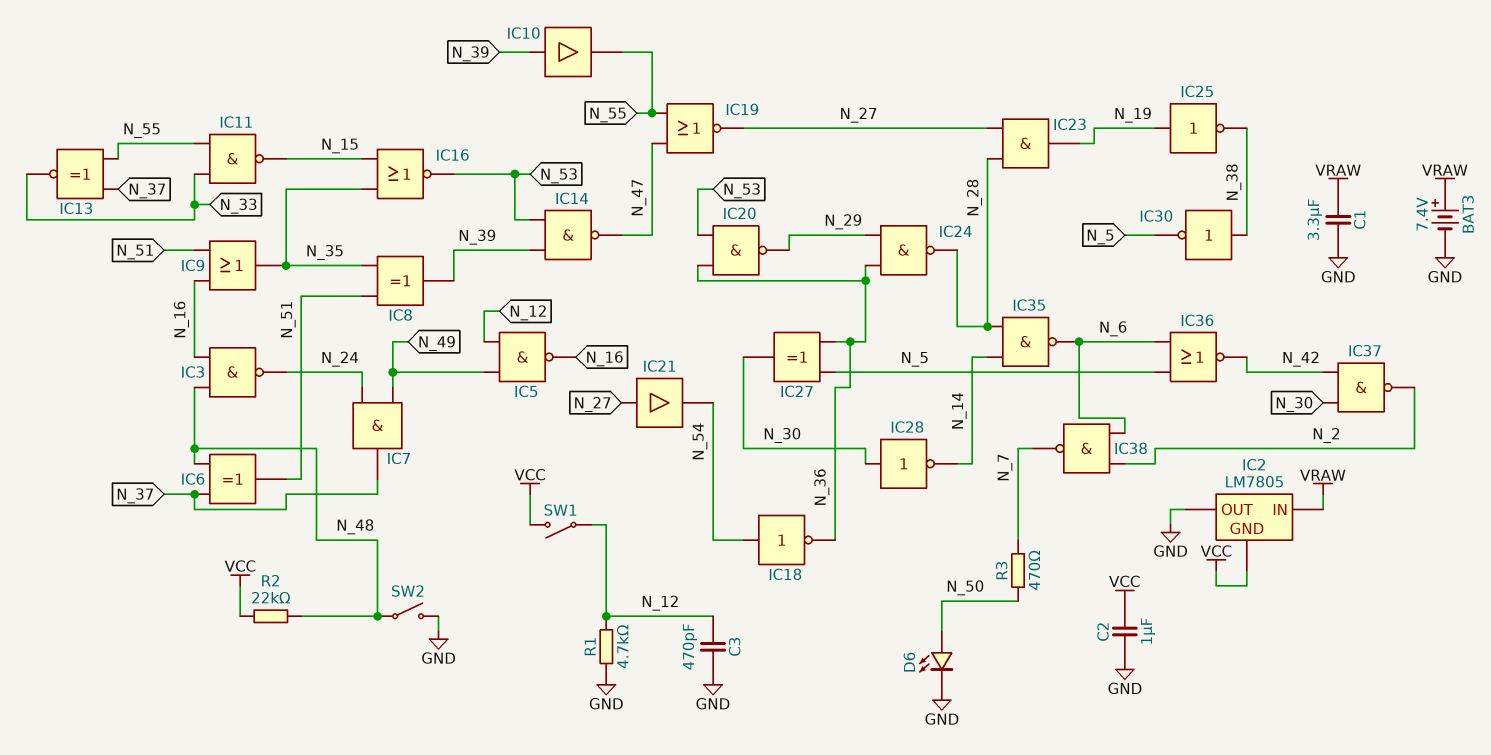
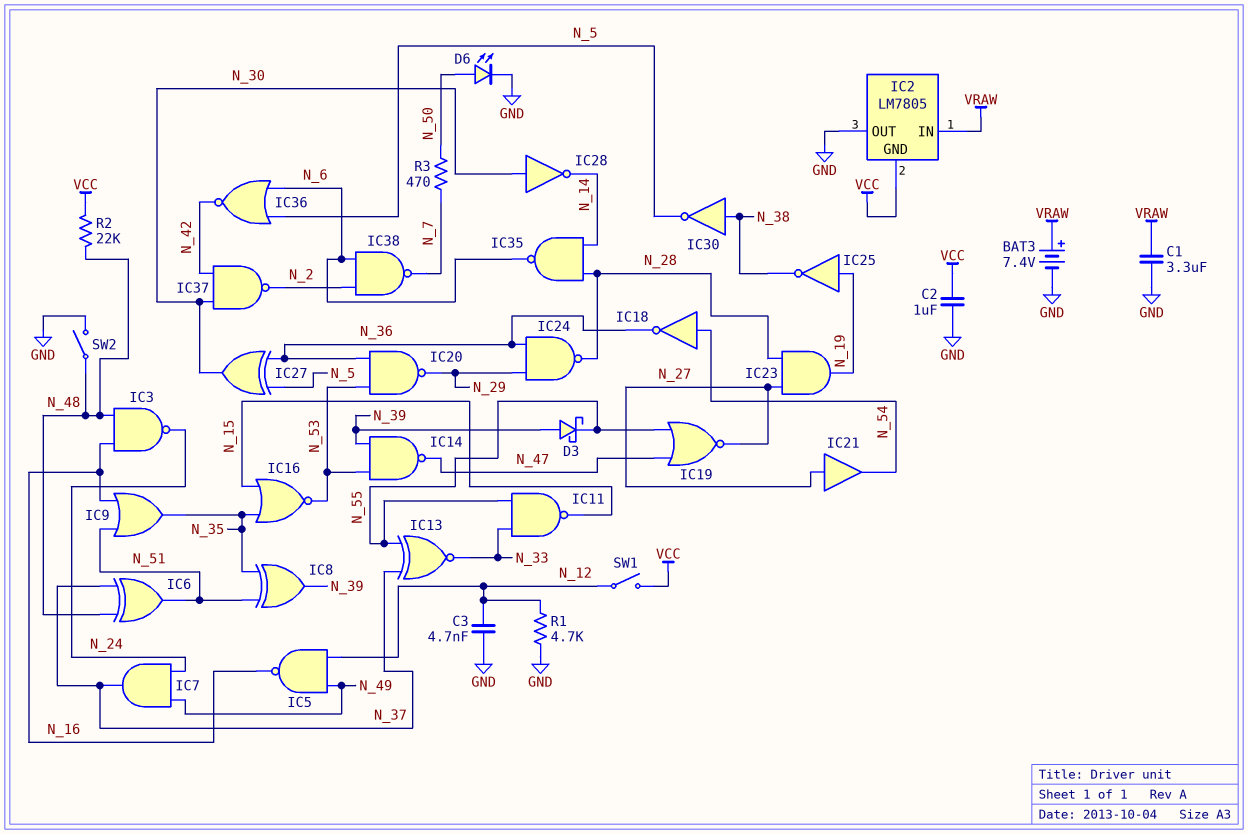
C3: 470pF (GND, N_12) -> 4.7nF (GND, N_12)
D3: none -> schottky (A N_39, K N_55)
IC10: buffer (in N_39, out N_55) -> none

